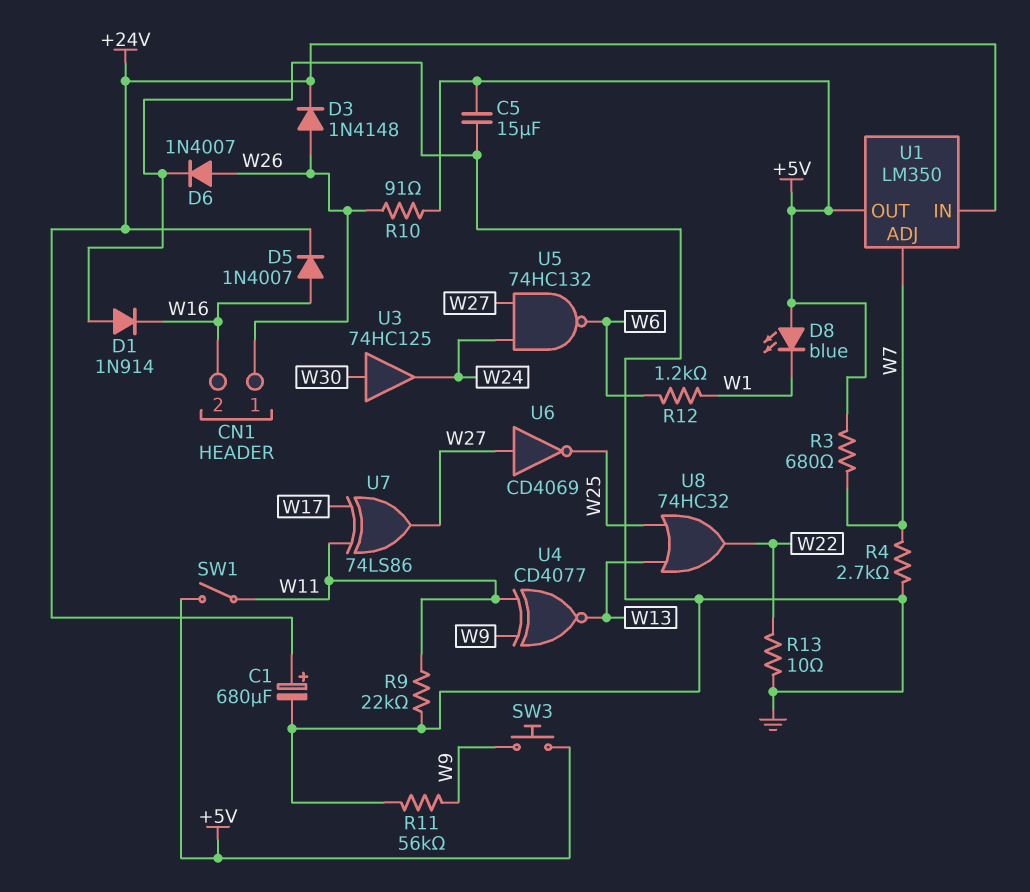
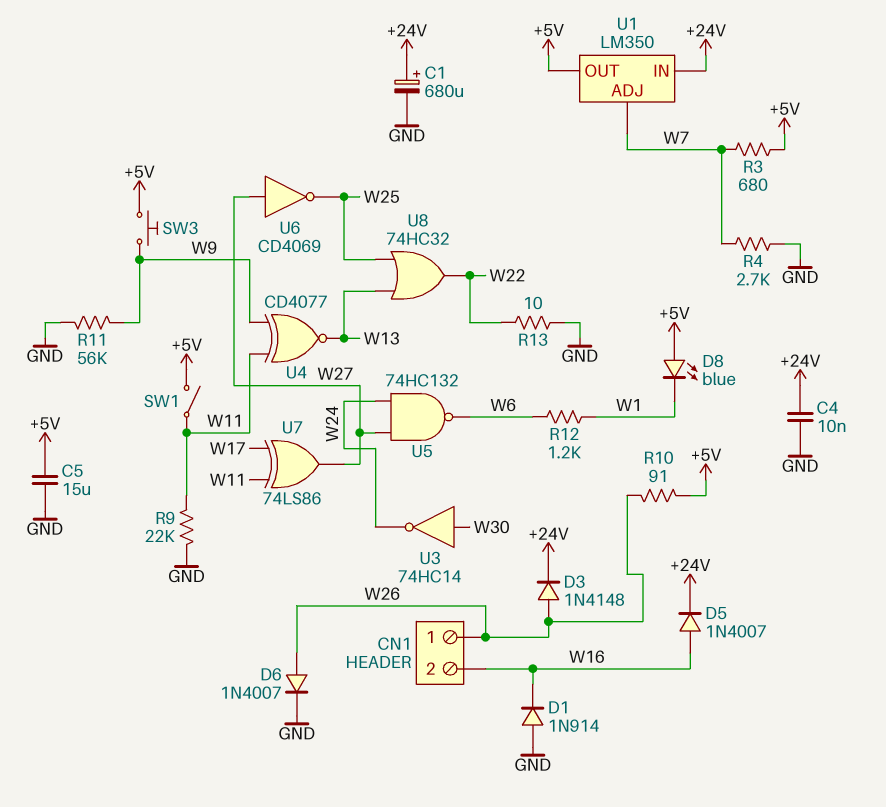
C4: none -> 10nF (+24V, GND)
U3: buffer 74HC125 (in W30, out W24) -> NOT 74HC14 (in W30, out W24)

